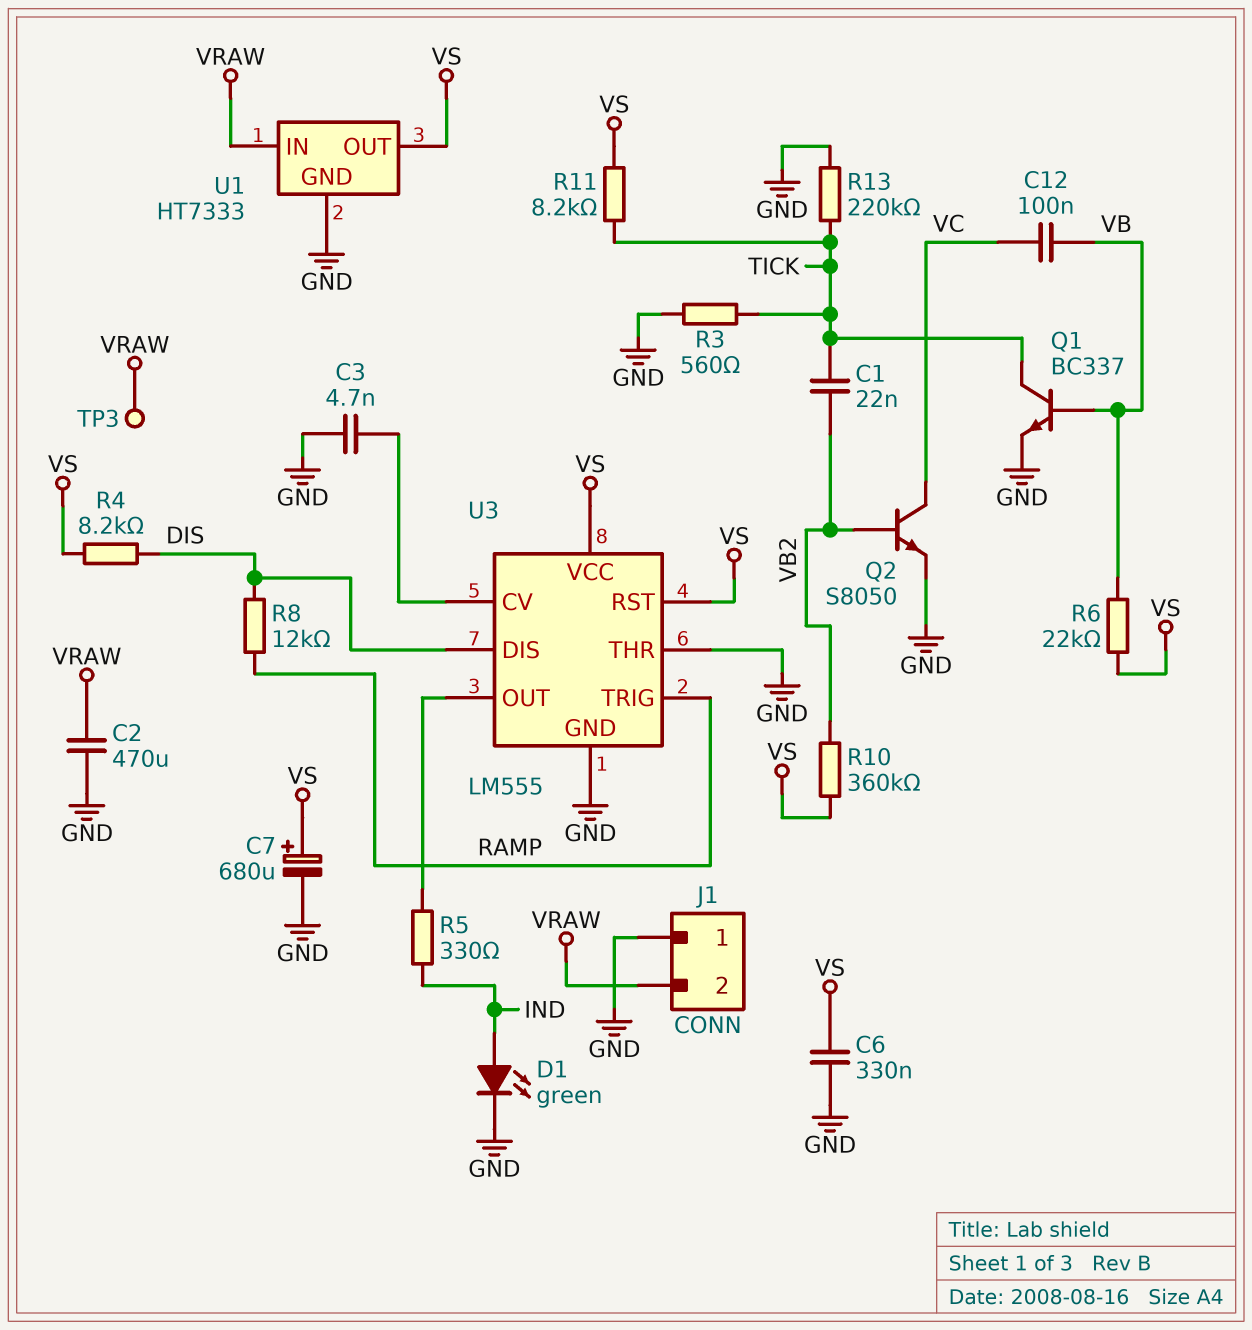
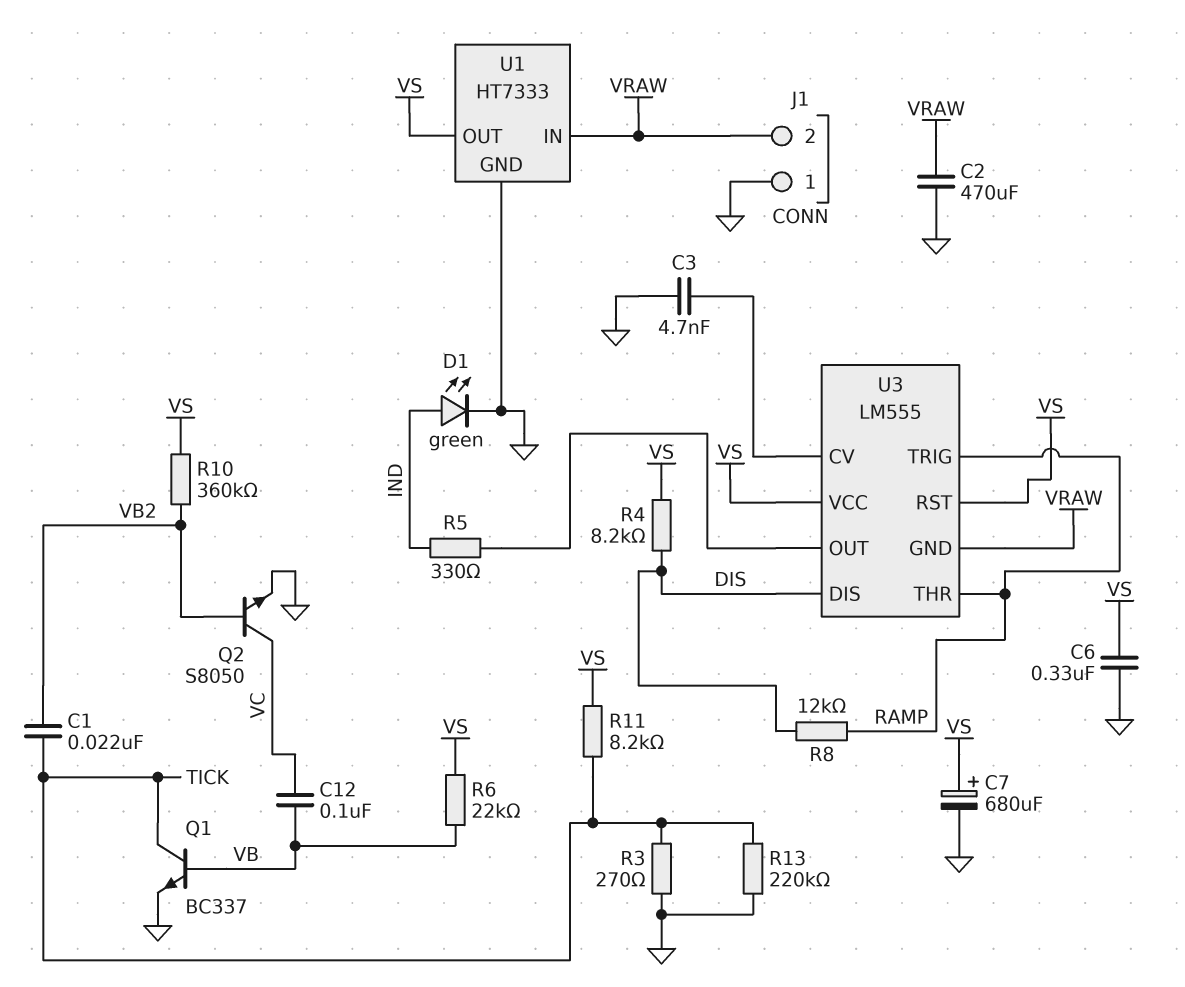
R3: 560 (GND, TICK) -> 270 (GND, TICK)
TP3: test point (VRAW) -> none
U3 pin GND: GND -> VRAW
U3 pin THR: GND -> RAMP

